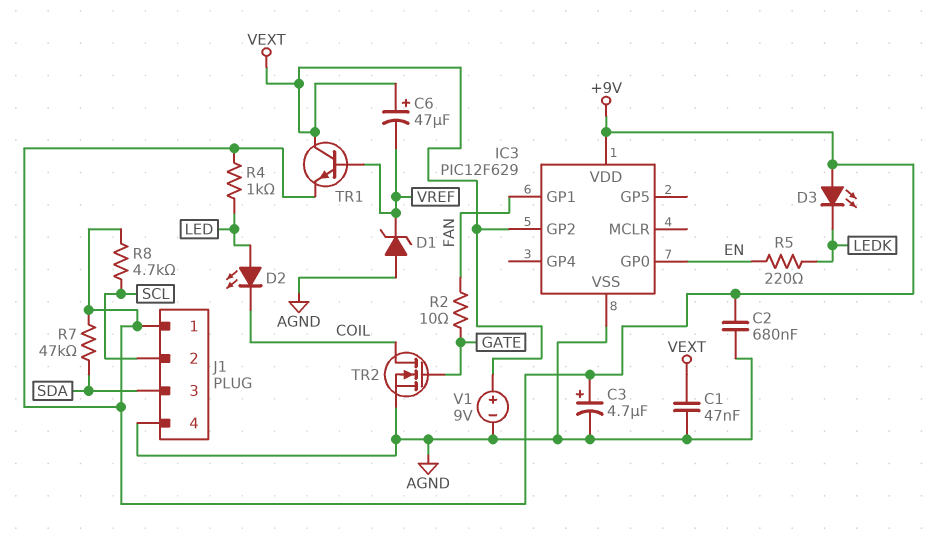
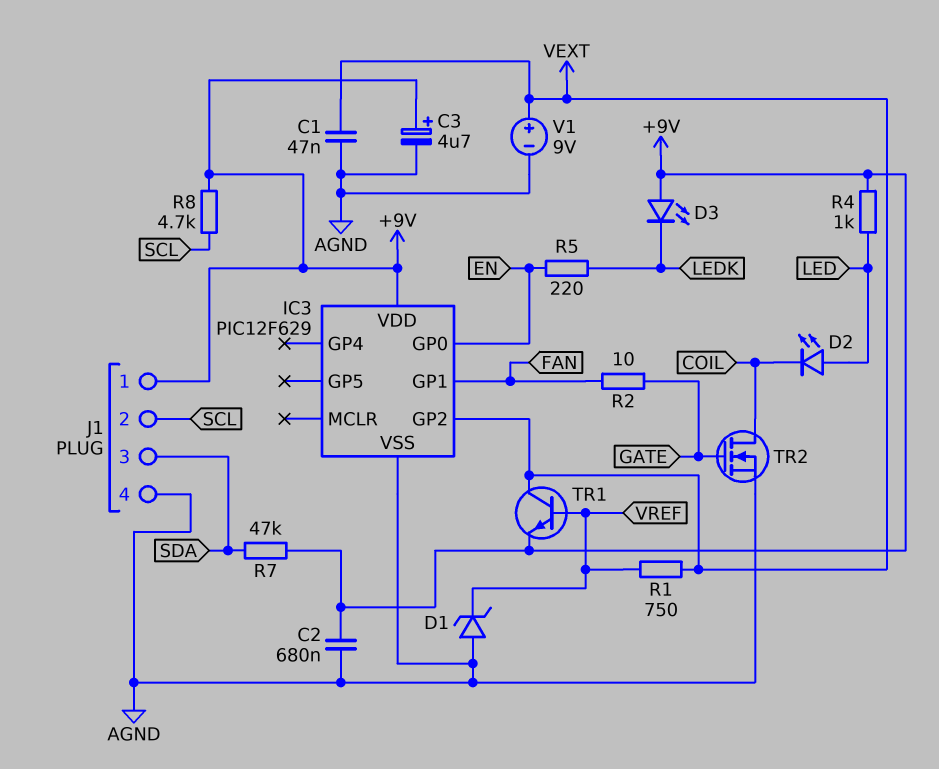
C6: 47uF (plus VEXT, minus VREF) -> none
R1: none -> 750 (VEXT, VREF)

